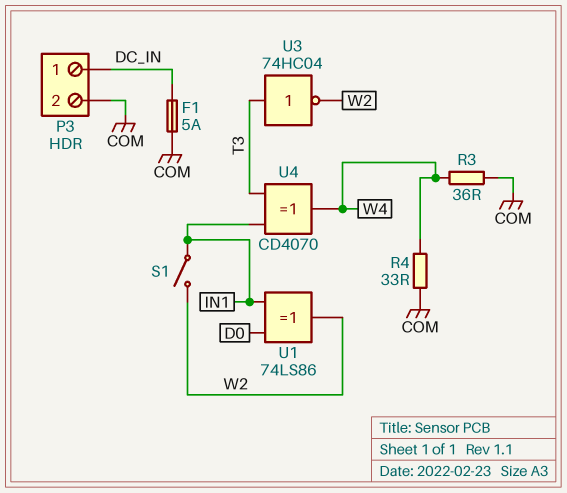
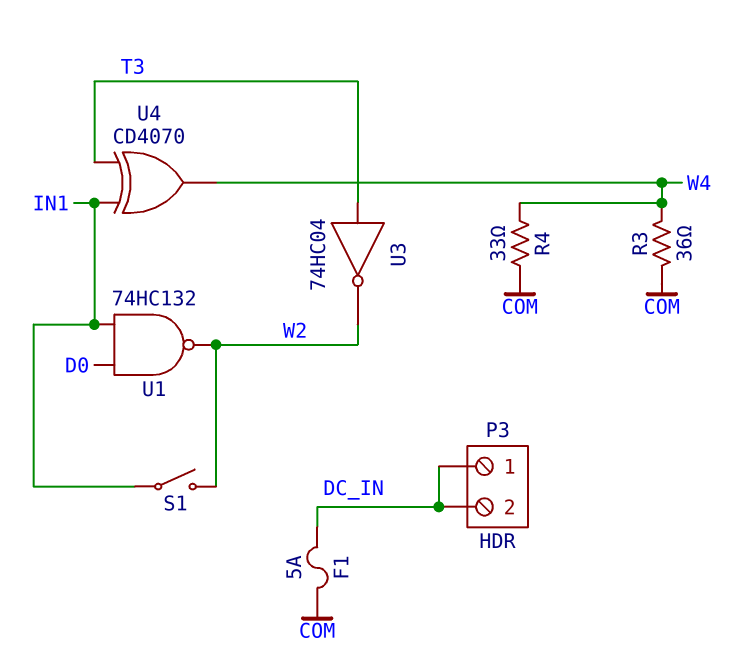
P3 pin 2: COM -> DC_IN
U1: XOR 74LS86 (in D0, in IN1, out W2) -> NAND 74HC132 (in D0, in IN1, out W2)

